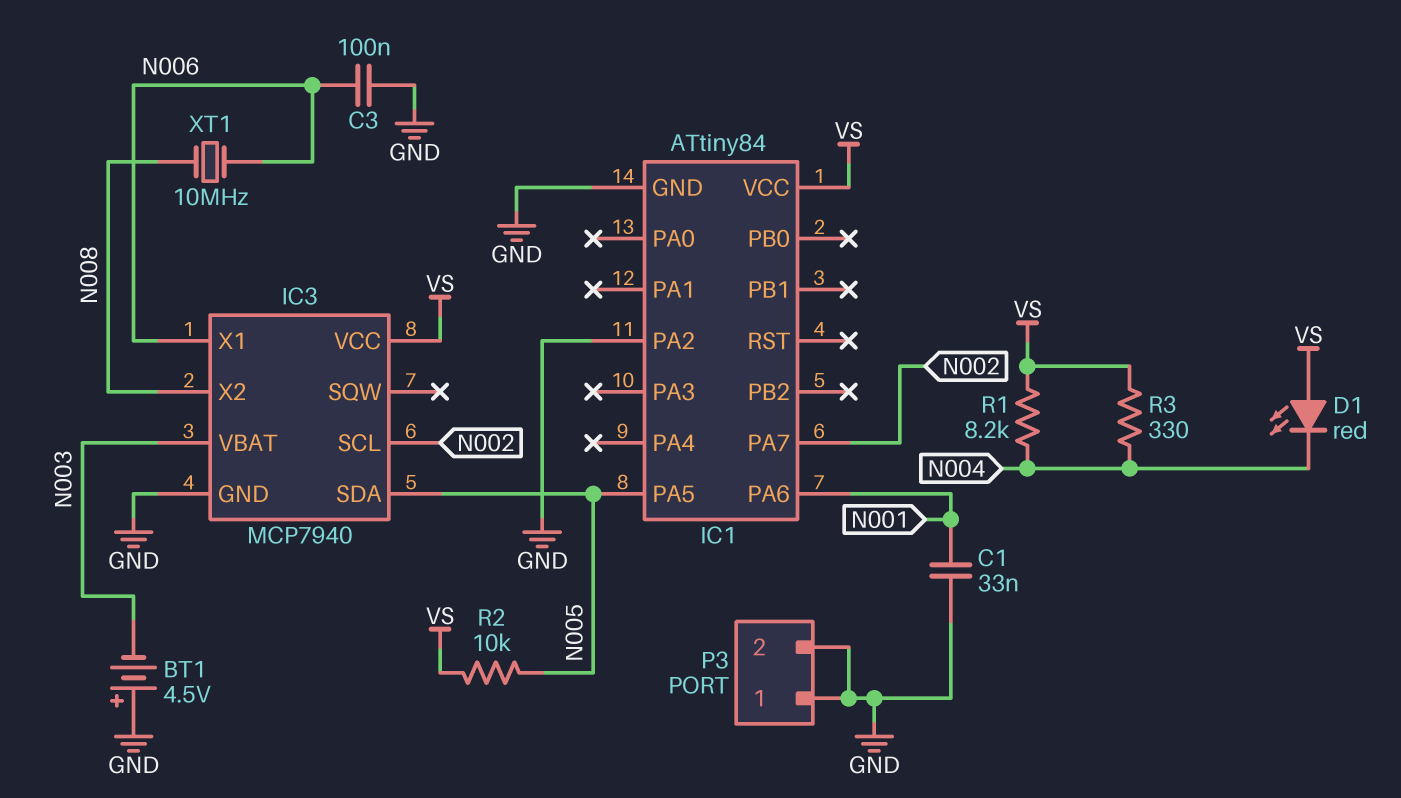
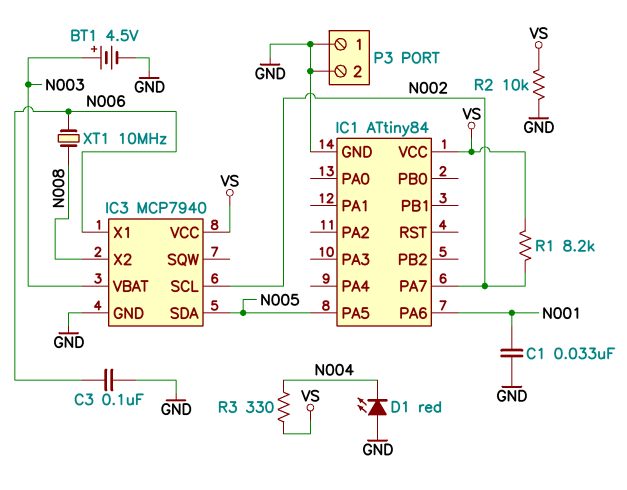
BT1: 4.5V (plus GND, minus N003) -> 4.5V (plus N003, minus GND)
D1: LED red (A VS, K N004) -> LED red (A GND, K N004)
IC1 pin PA2: GND -> none
R1: 8.2k (N004, VS) -> 8.2k (N002, VS)
R2: 10k (N005, VS) -> 10k (GND, VS)

